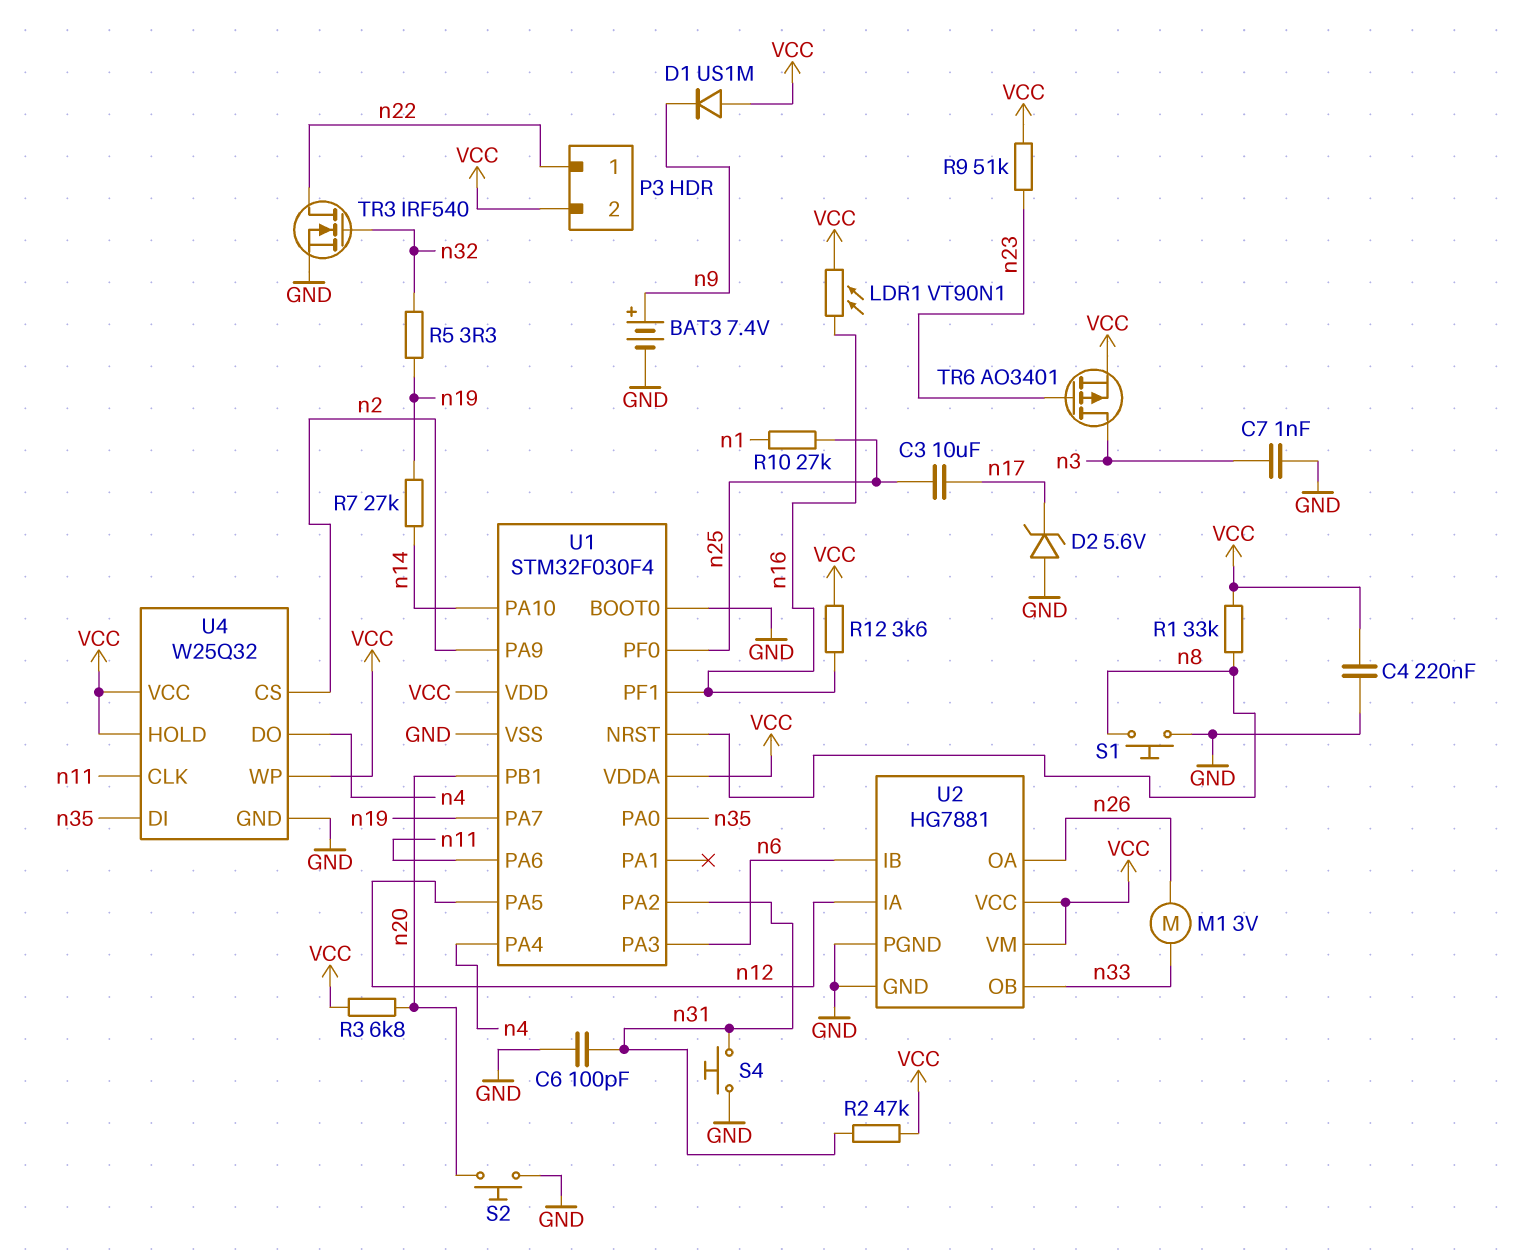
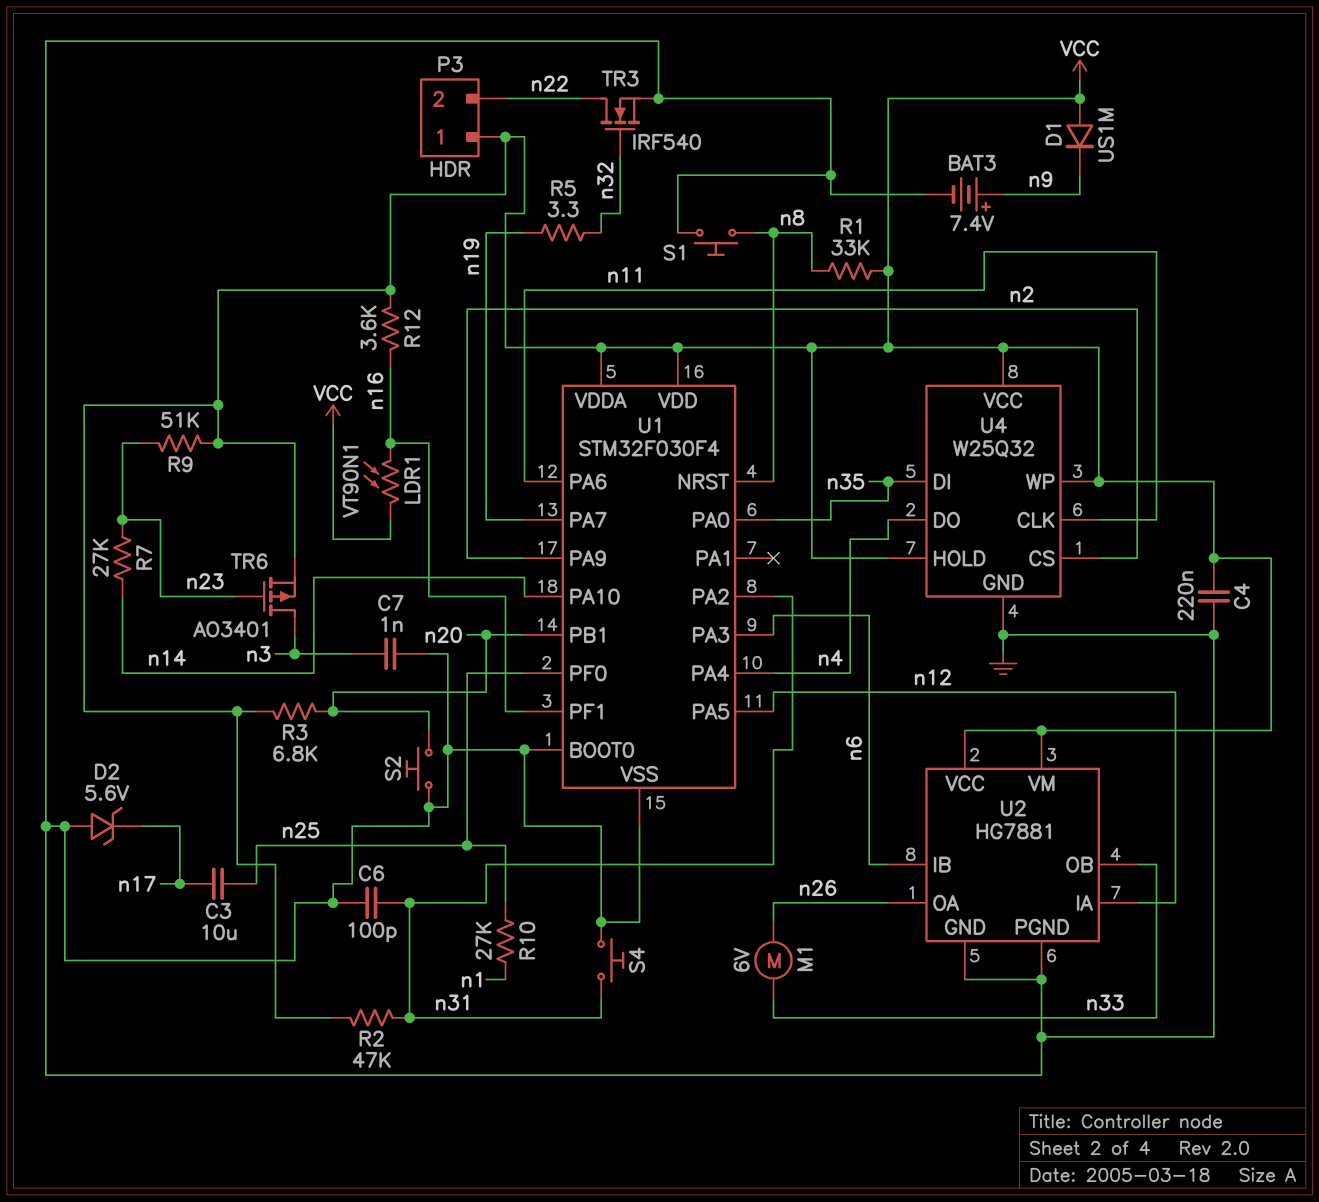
M1: motor 3V (n26, n33) -> motor 6V (n26, n33)
P3 pin 1: n22 -> VCC
P3 pin 2: VCC -> n22
R7: 27k (n14, n19) -> 27k (n14, n23)

